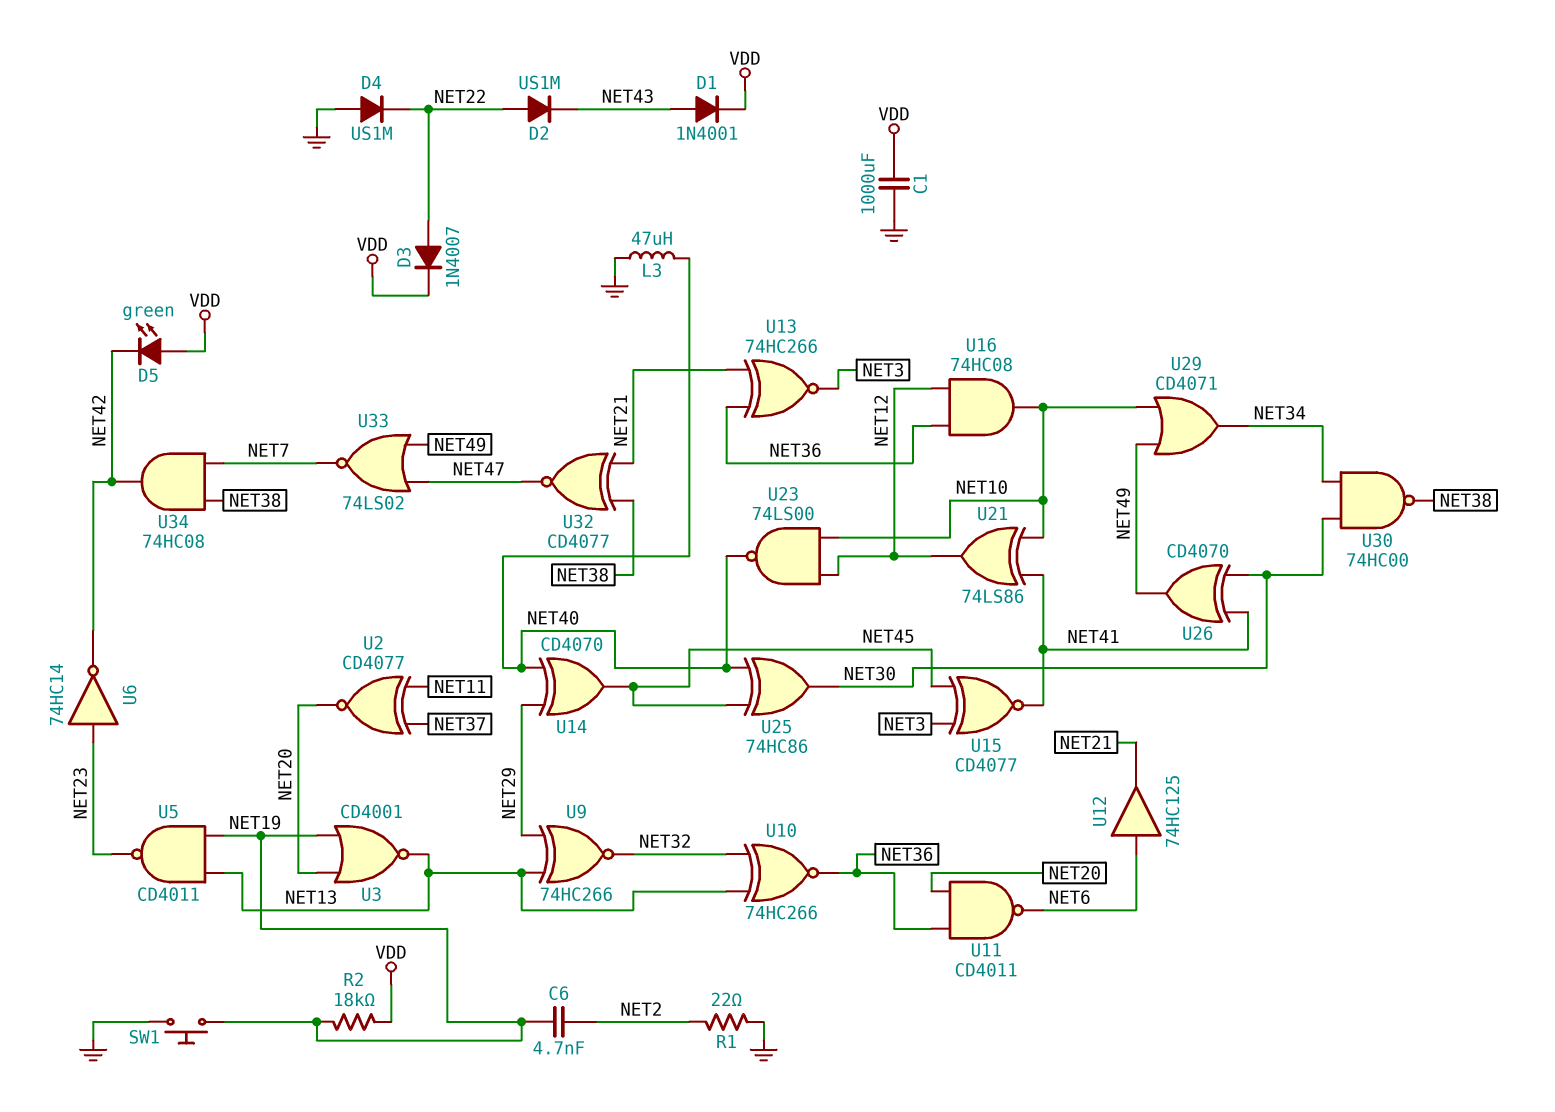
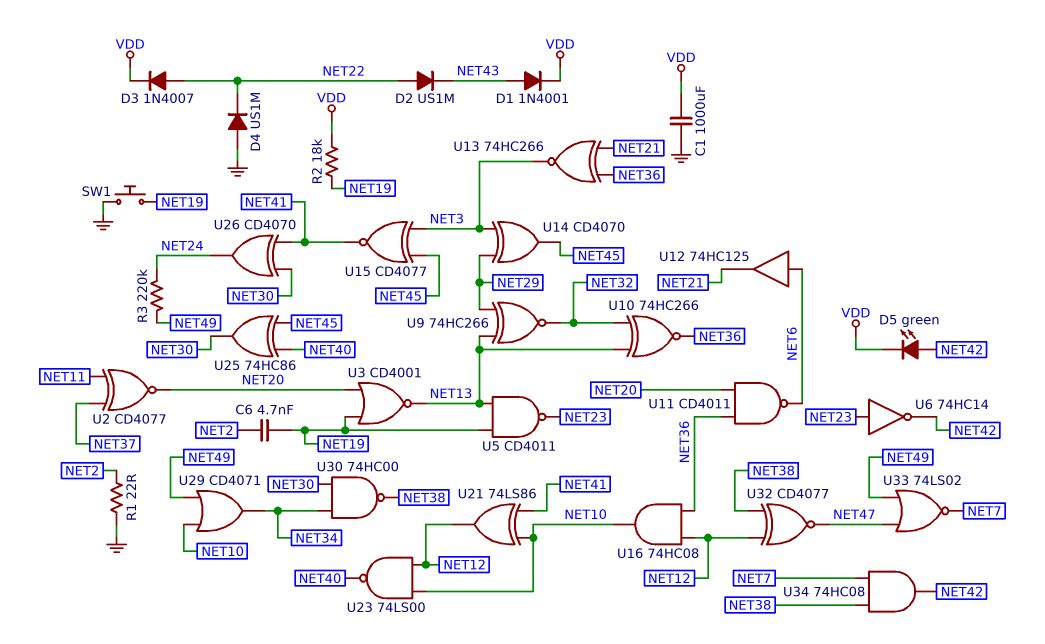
D5: LED green (A VDD, K NET42) -> LED green (A NET42, K VDD)
L3: 47uH (GND, NET40) -> none
R3: none -> 220k (NET24, NET49)
U14: XOR CD4070 (in NET29, in NET40, out NET45) -> XOR CD4070 (in NET3, in NET29, out NET45)
U26: XOR CD4070 (in NET30, in NET41, out NET49) -> XOR CD4070 (in NET30, in NET41, out NET24)
U32: XNOR CD4077 (in NET21, in NET38, out NET47) -> XNOR CD4077 (in NET12, in NET38, out NET47)

